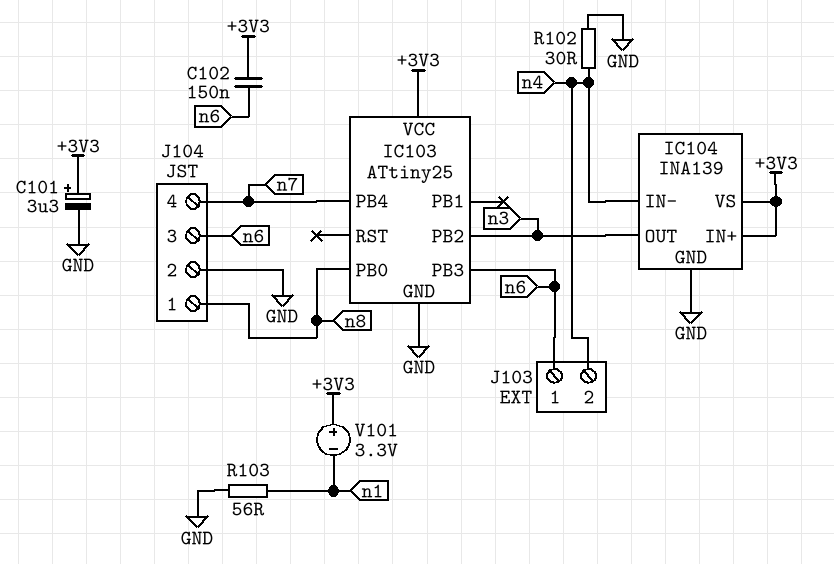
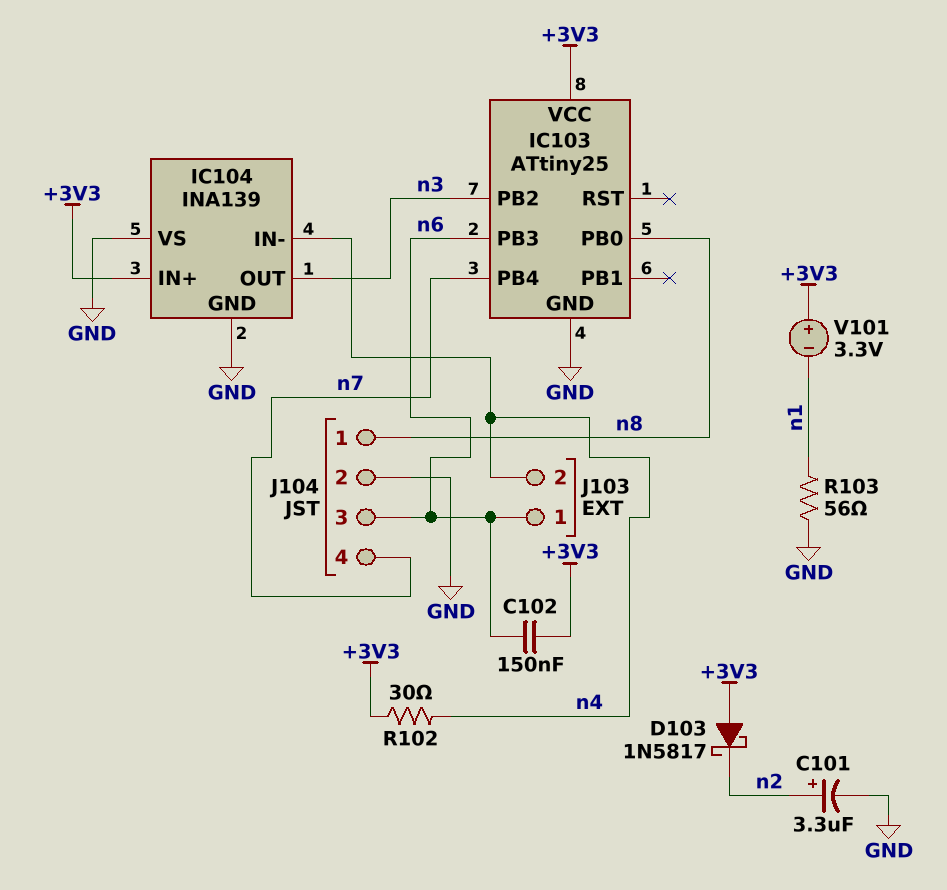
C101: 3.3uF (plus +3V3, minus GND) -> 3.3uF (plus n2, minus GND)
D103: none -> schottky 1N5817 (A +3V3, K n2)
IC104 pin VS: +3V3 -> GND
R102: 30 (GND, n4) -> 30 (+3V3, n4)

